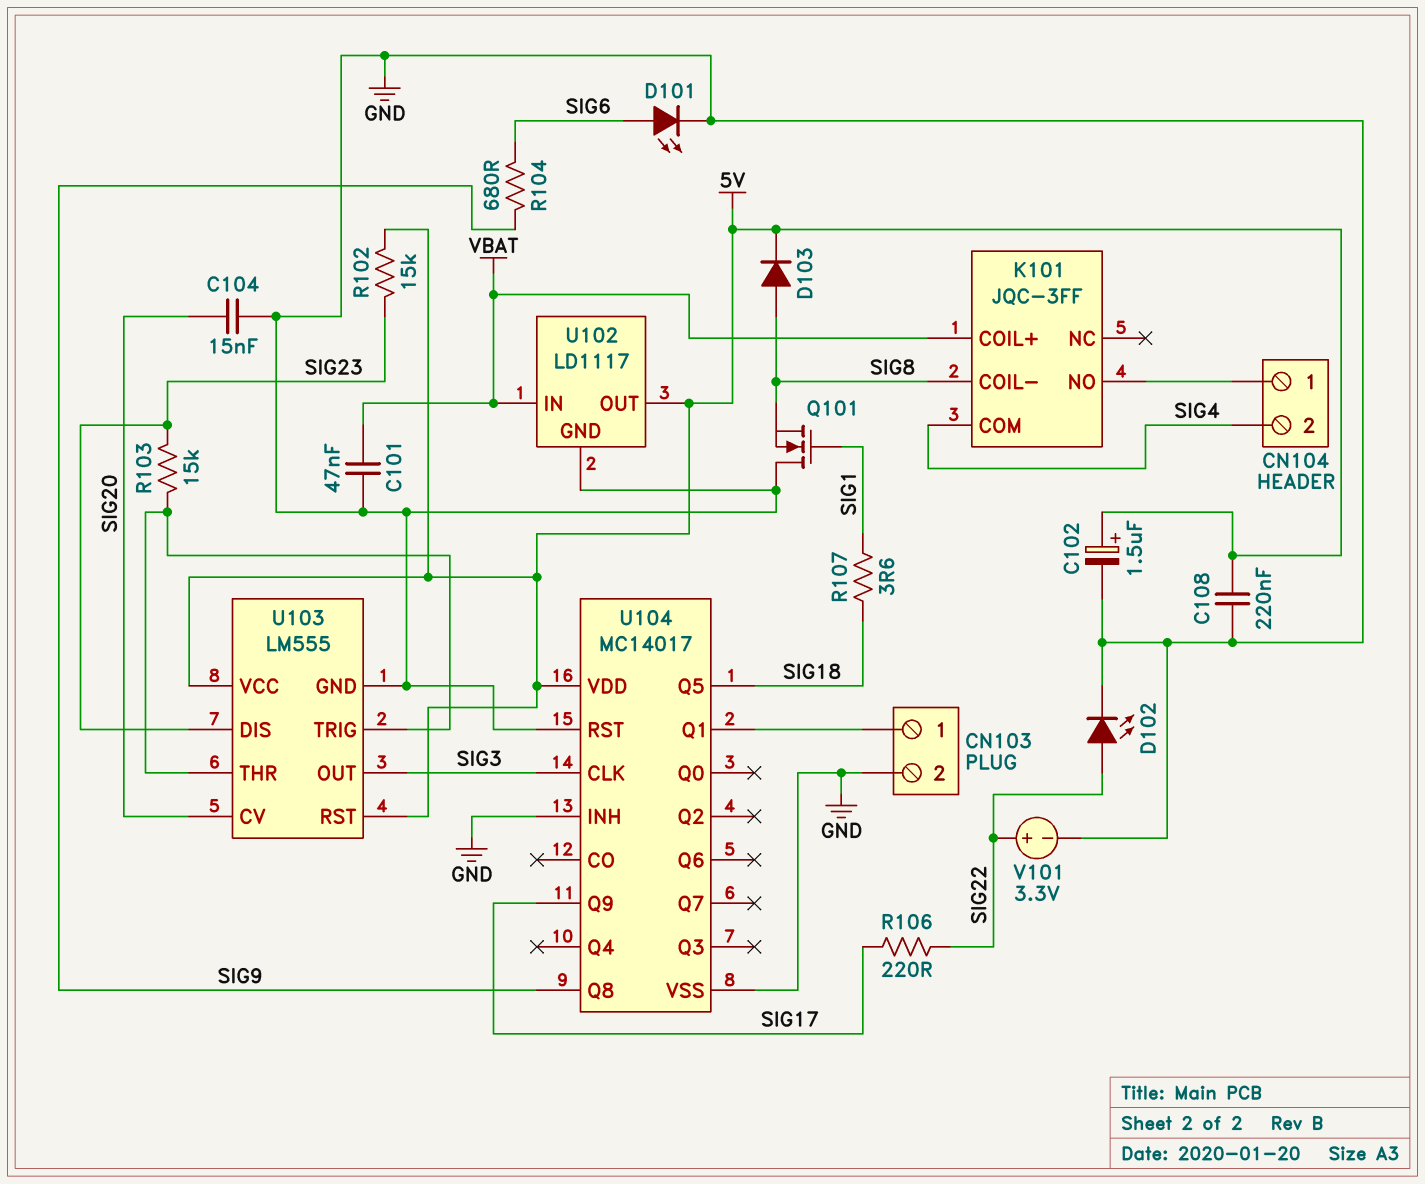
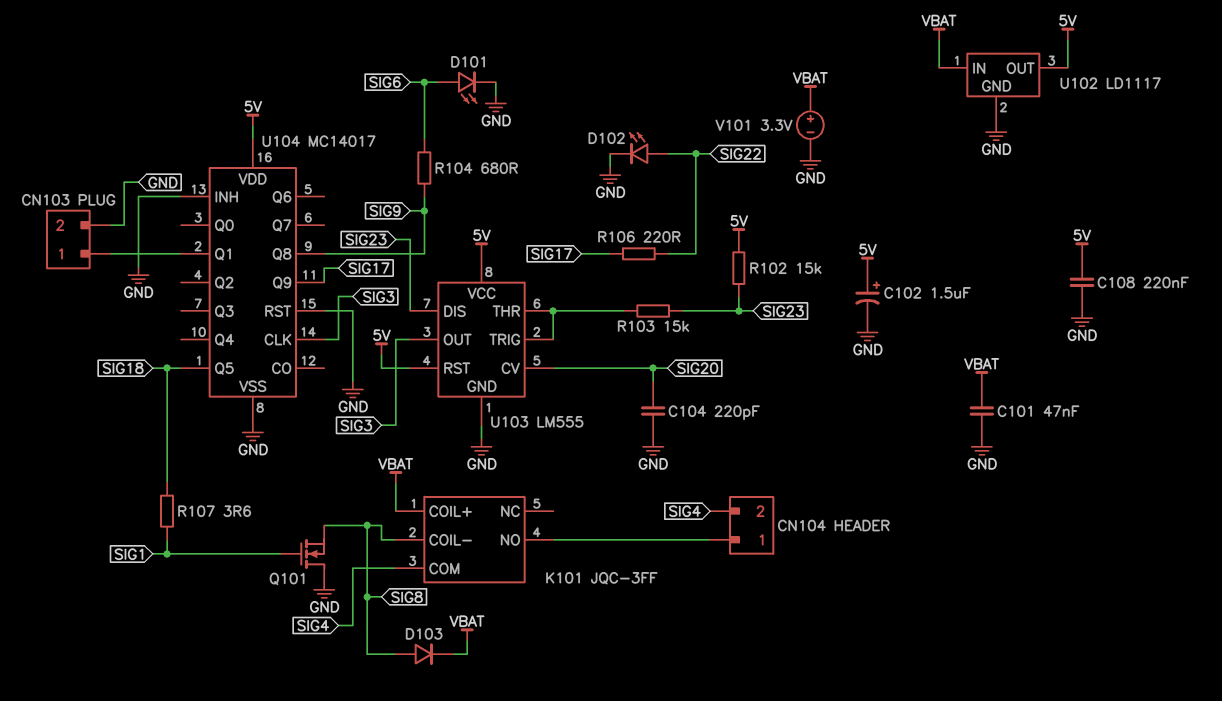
C104: 15nF (GND, SIG20) -> 220pF (GND, SIG20)
D103: diode (A SIG8, K 5V) -> diode (A SIG8, K VBAT)
V101: 3.3V (plus SIG22, minus GND) -> 3.3V (plus VBAT, minus GND)

